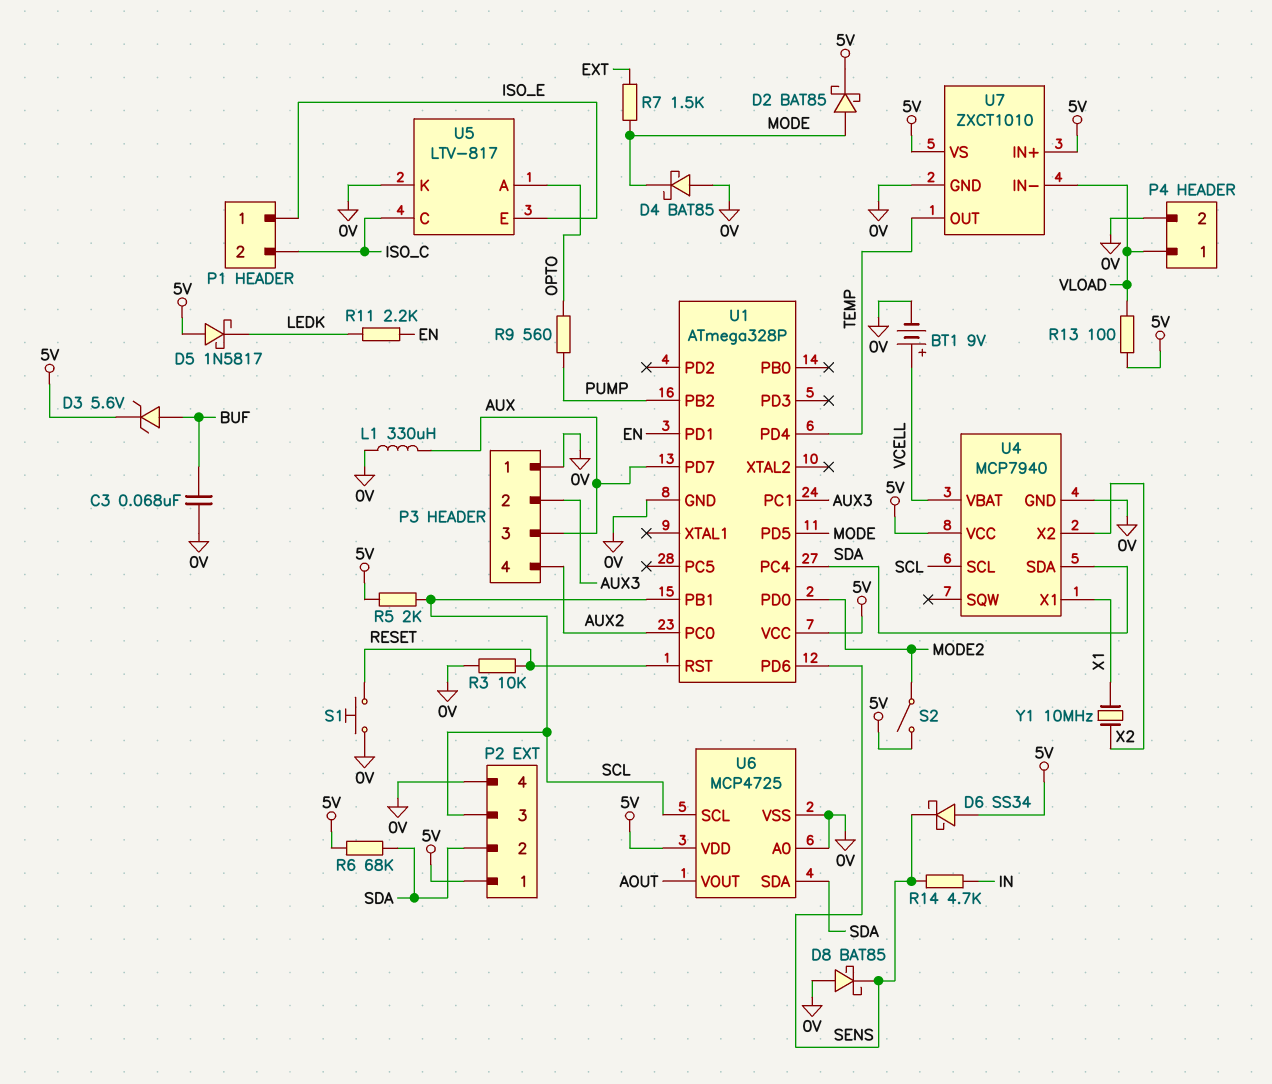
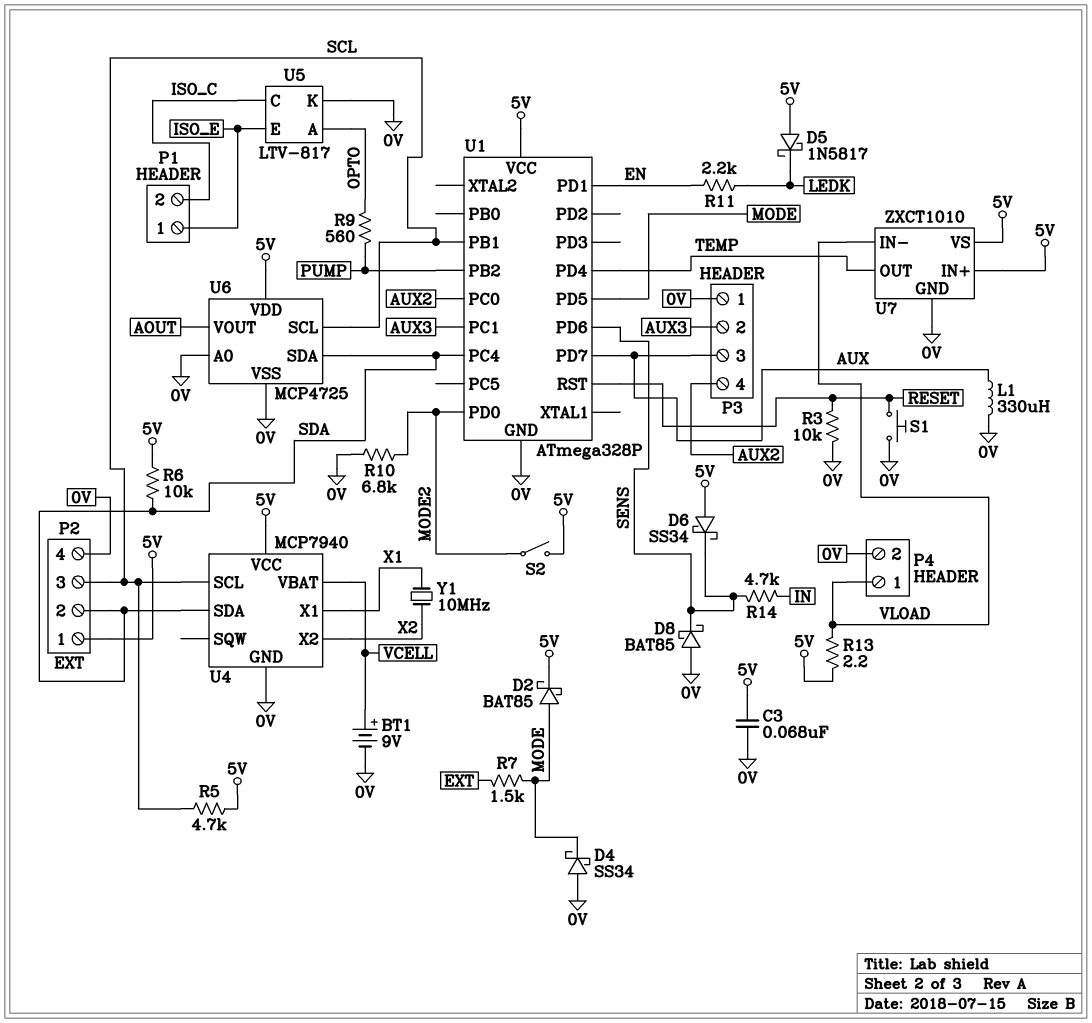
C3: 68nF (0V, BUF) -> 68nF (0V, 5V)
D3: zener 5.6V (A BUF, K 5V) -> none
D4: schottky BAT85 (A 0V, K MODE) -> schottky SS34 (A 0V, K MODE)
R5: 2k (5V, SCL) -> 4.7k (5V, SCL)
R6: 68k (5V, SDA) -> 10k (5V, SDA)
R10: none -> 6.8k (0V, MODE2)
R13: 100 (5V, VLOAD) -> 2.2 (5V, VLOAD)

